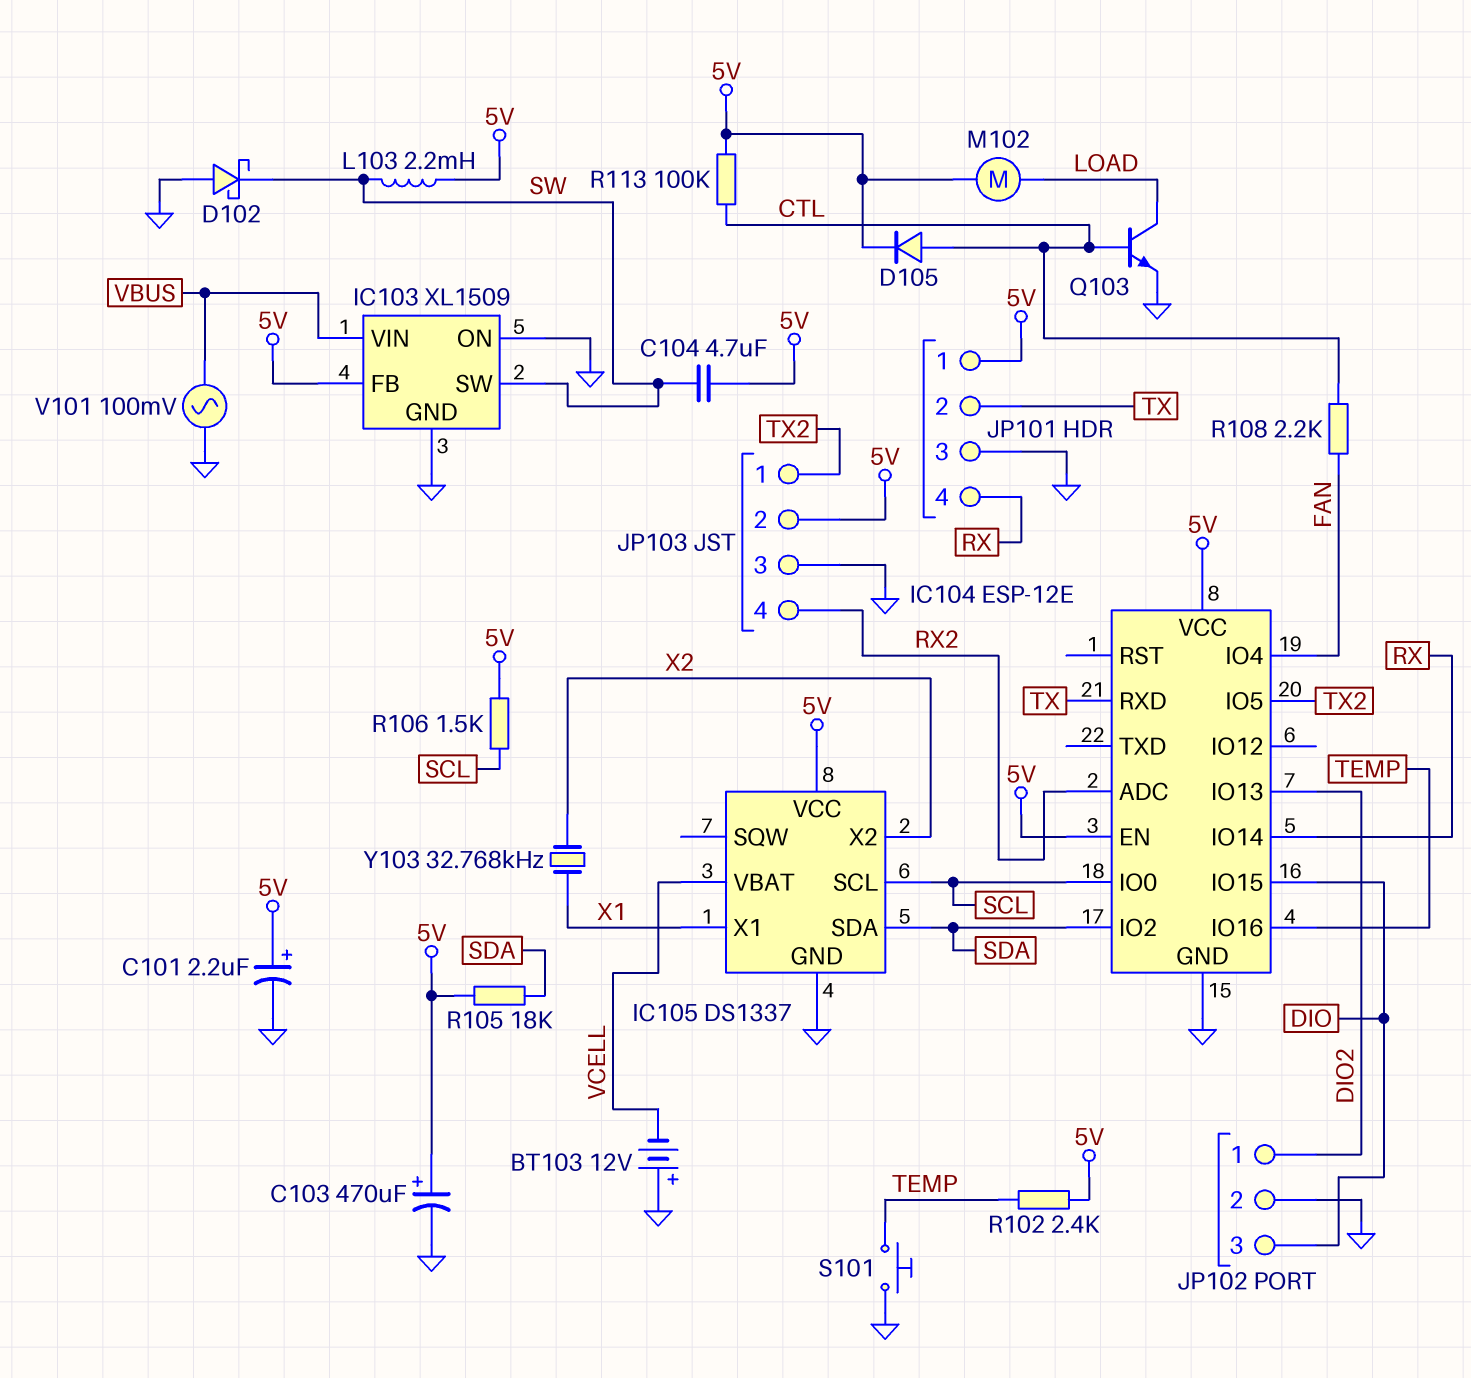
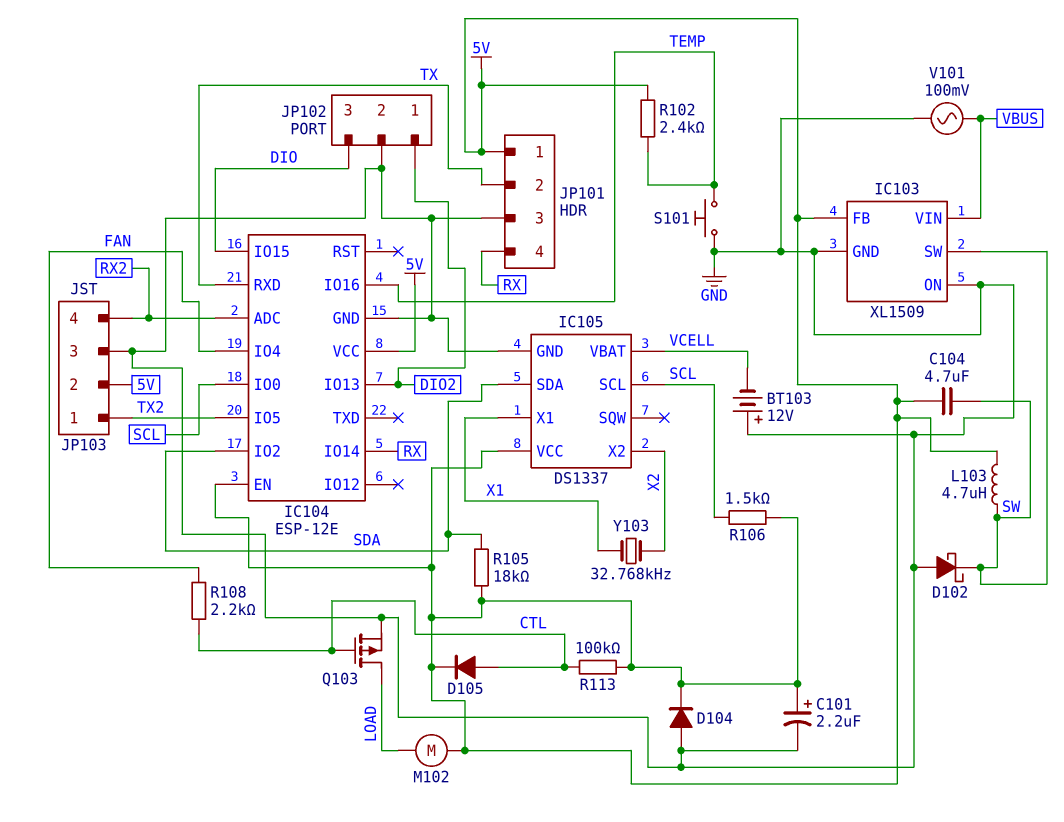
C103: 470uF (plus 5V, minus GND) -> none
D104: none -> diode (A GND, K 5V)
L103: 2.2mH (5V, SW) -> 4.7uH (5V, SW)
Q103: NPN (B CTL, C LOAD, E GND) -> PMOS (G CTL, D LOAD, S GND)

